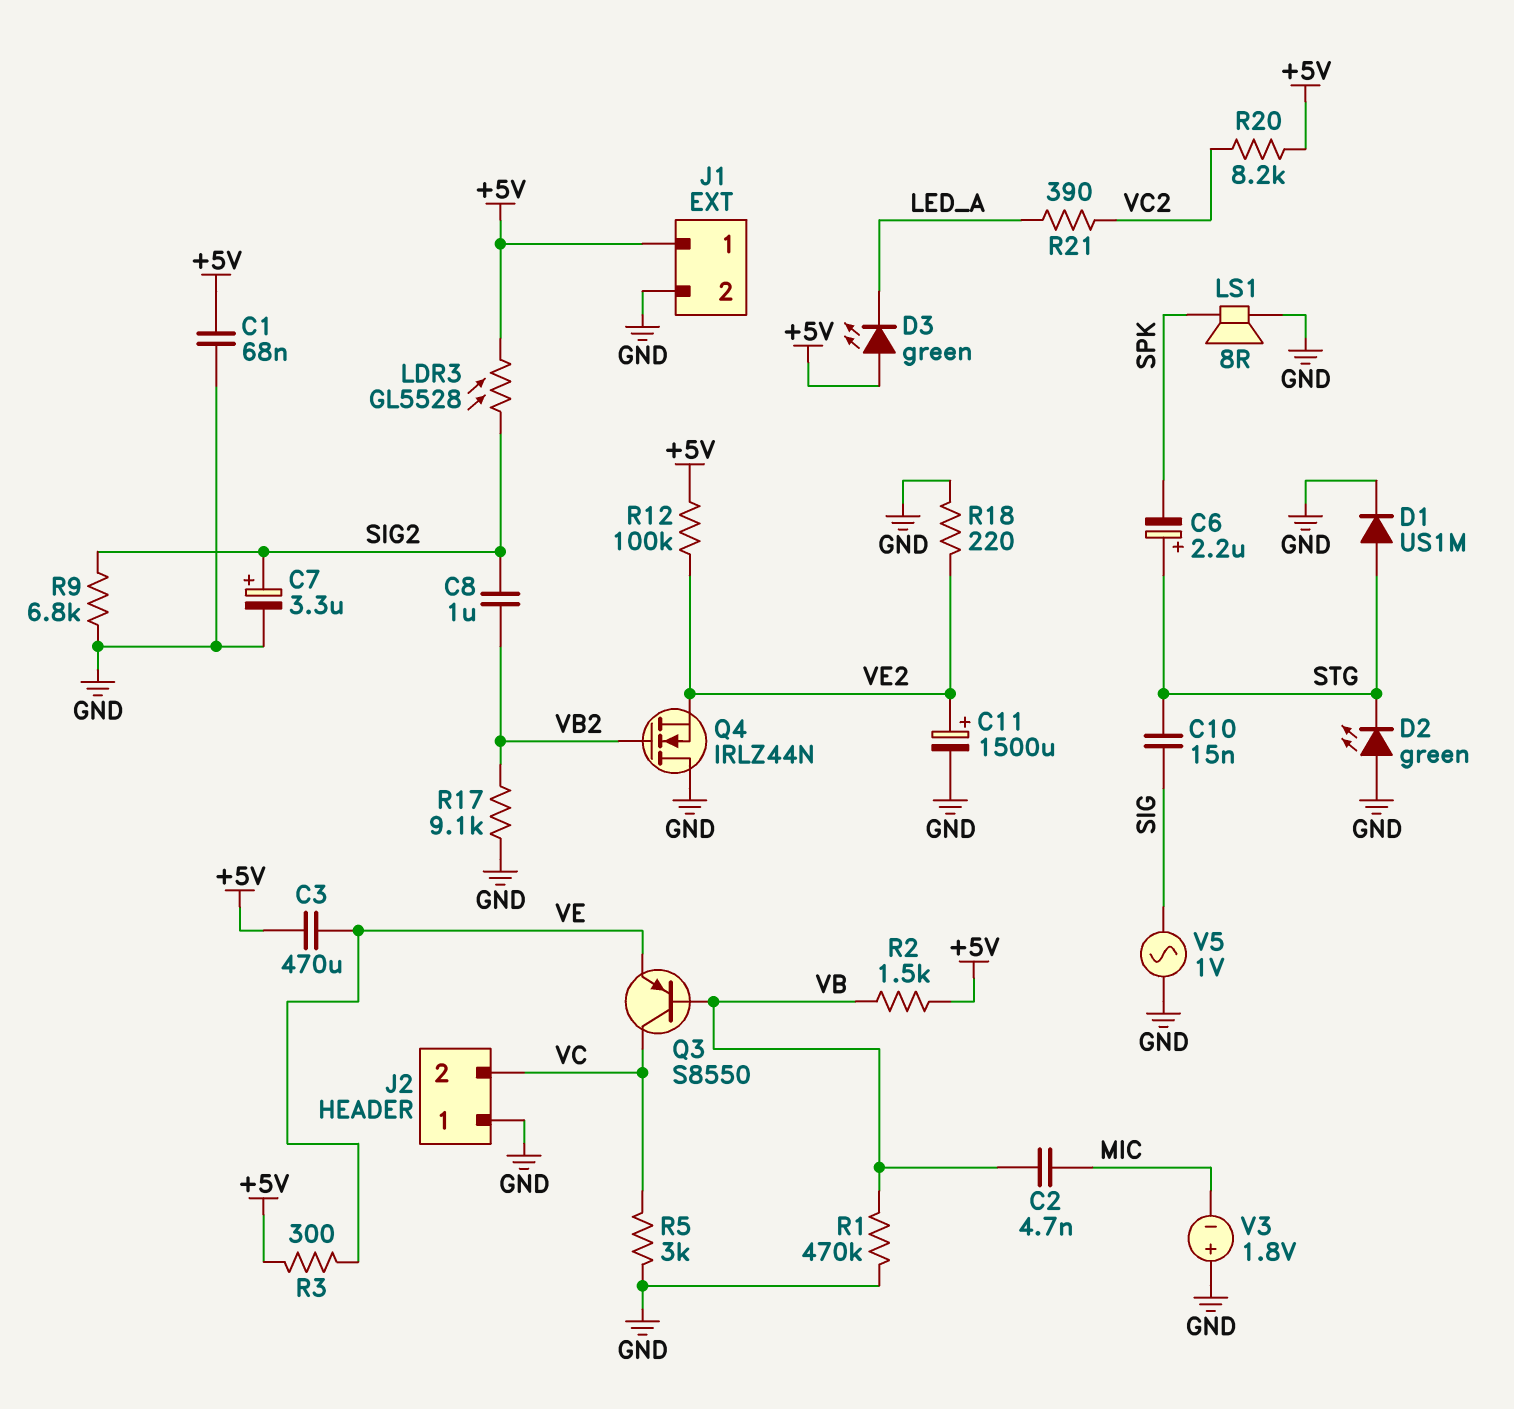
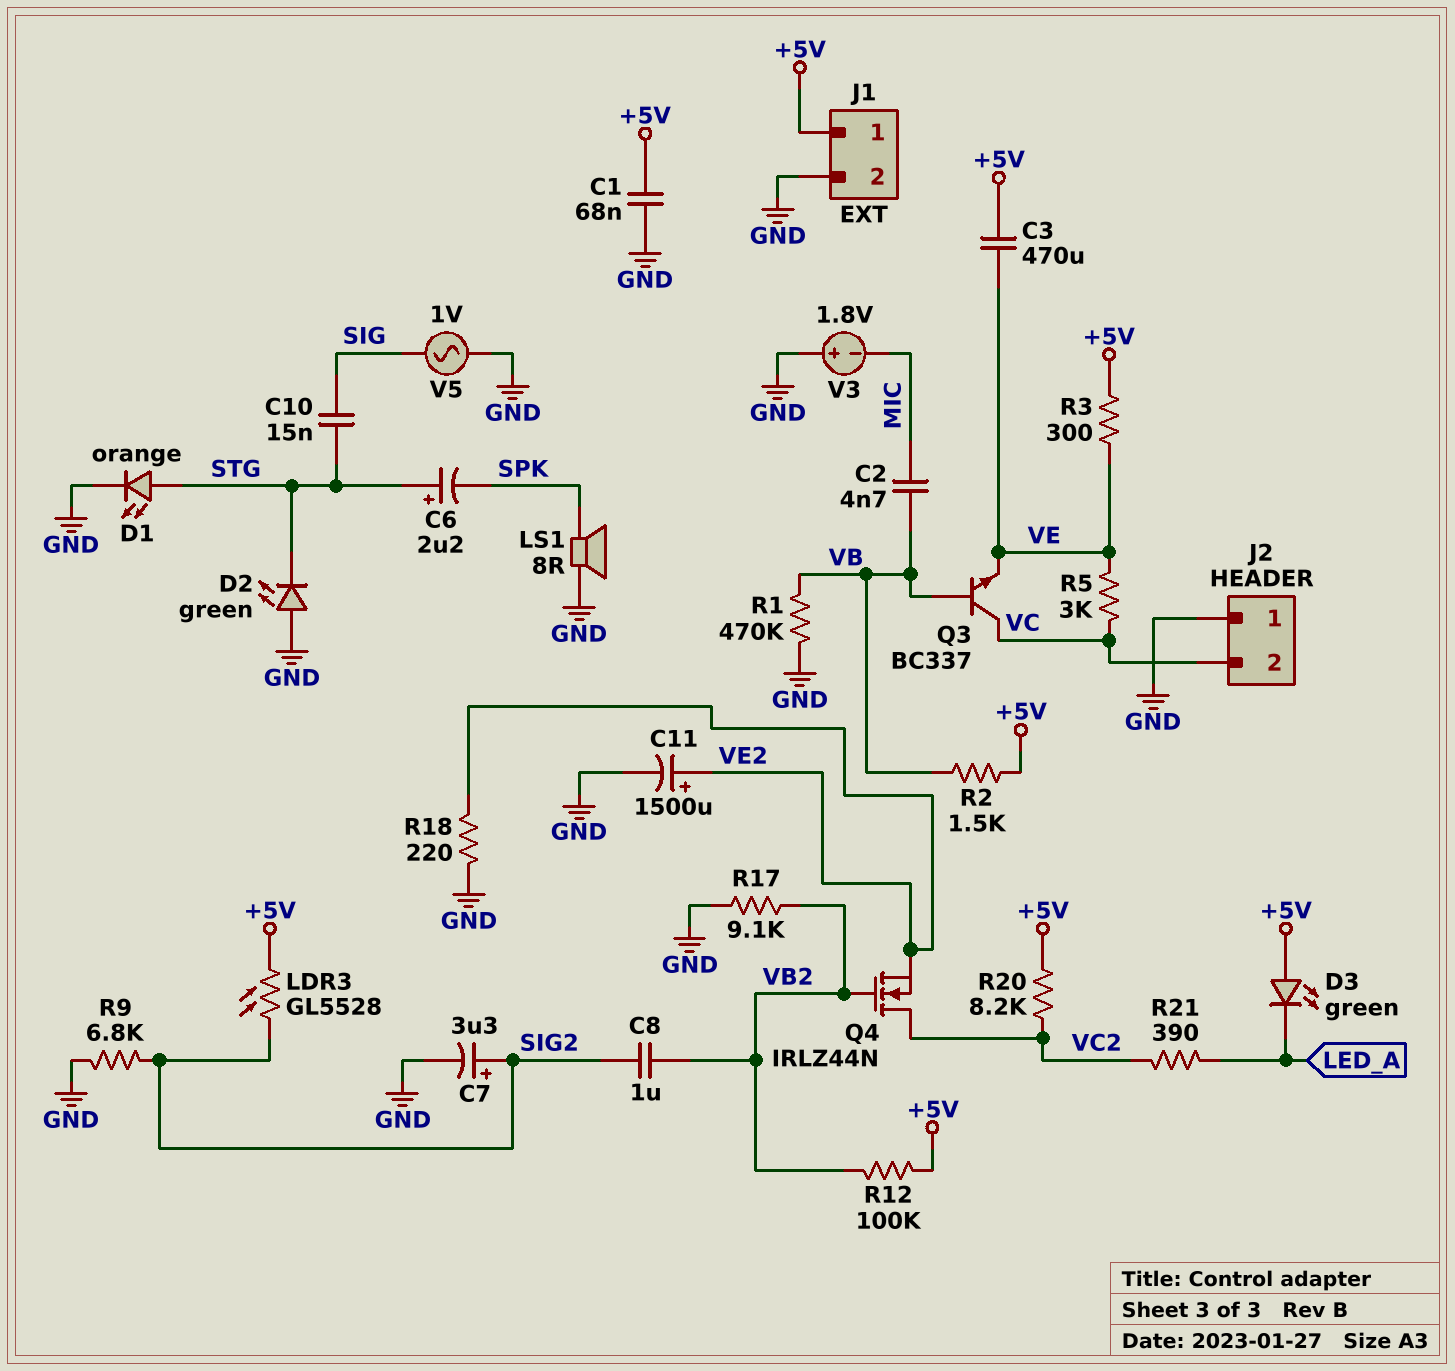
D1: diode US1M (A STG, K GND) -> LED orange (A STG, K GND)
Q3: PNP S8550 (B VB, C VC, E VE) -> NPN BC337 (B VB, C VC, E VE)
Q4: NMOS IRLZ44N (G VB2, D GND, S VE2) -> NMOS IRLZ44N (G VB2, D VC2, S VE2)
R5: 3k (GND, VC) -> 3k (VC, VE)
R12: 100k (+5V, VE2) -> 100k (+5V, VB2)

